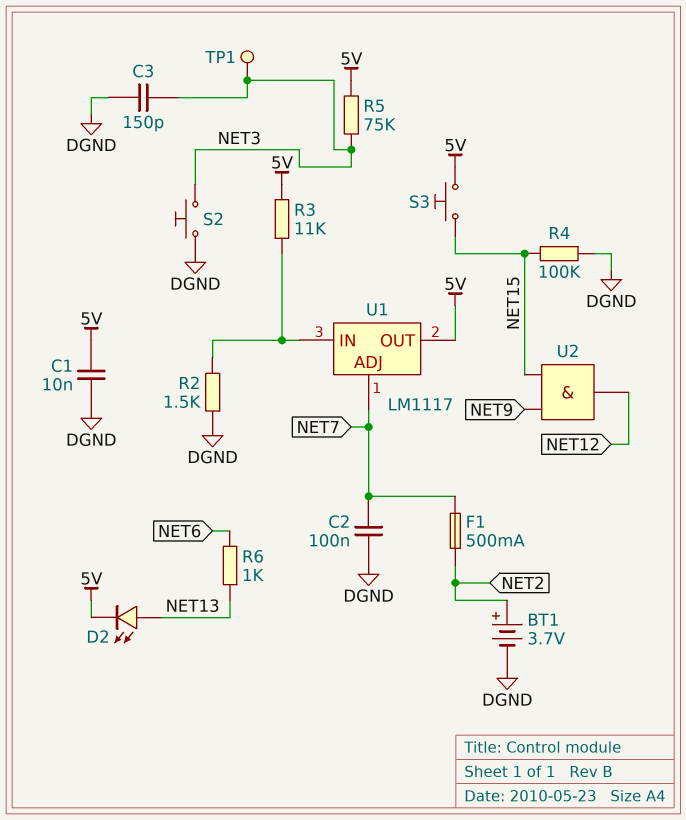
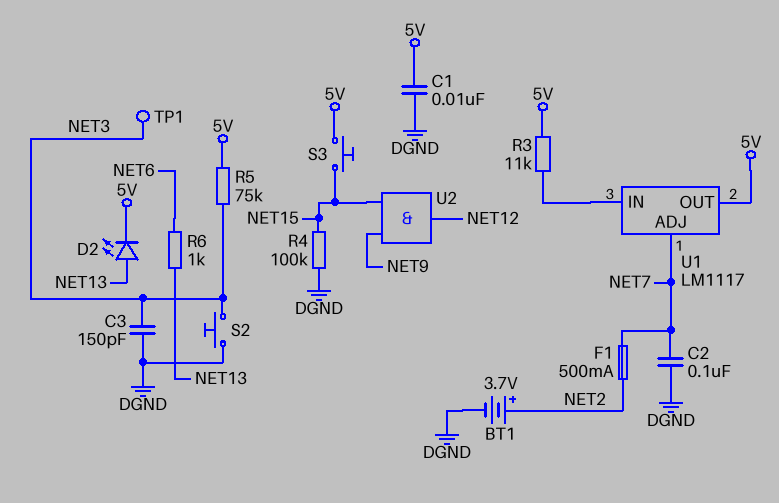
R2: 1.5k (DGND, U1/IN) -> none

